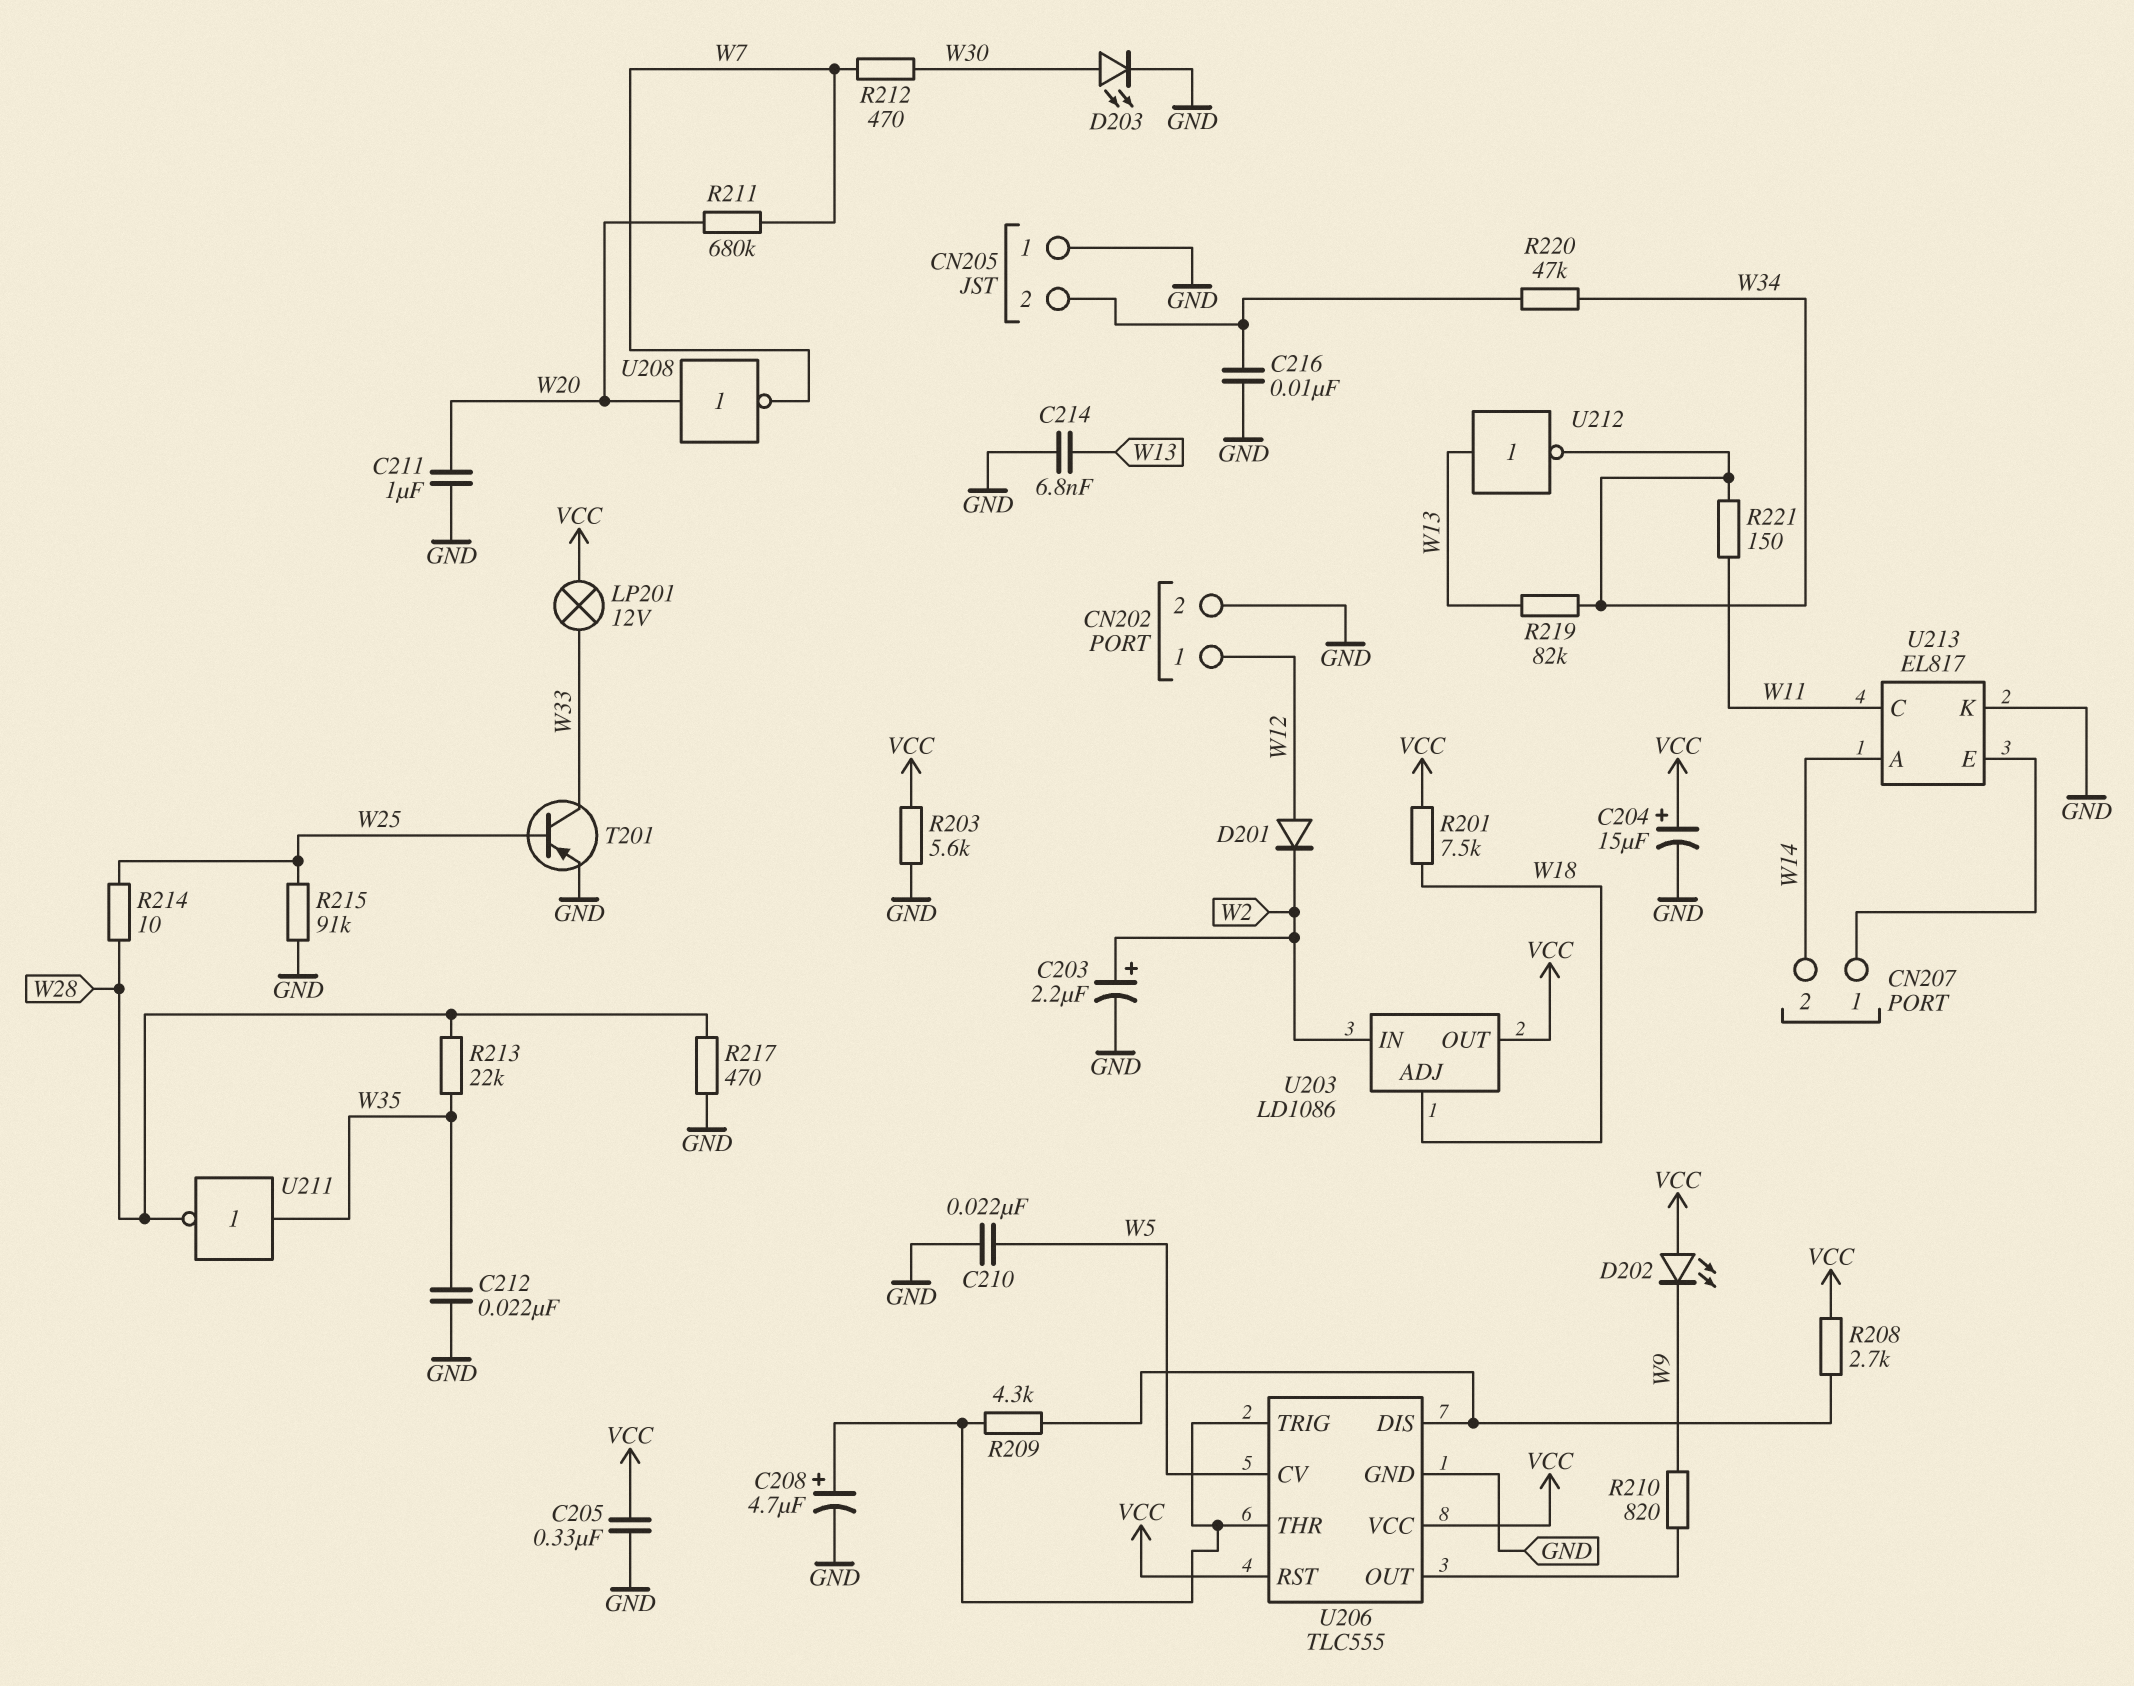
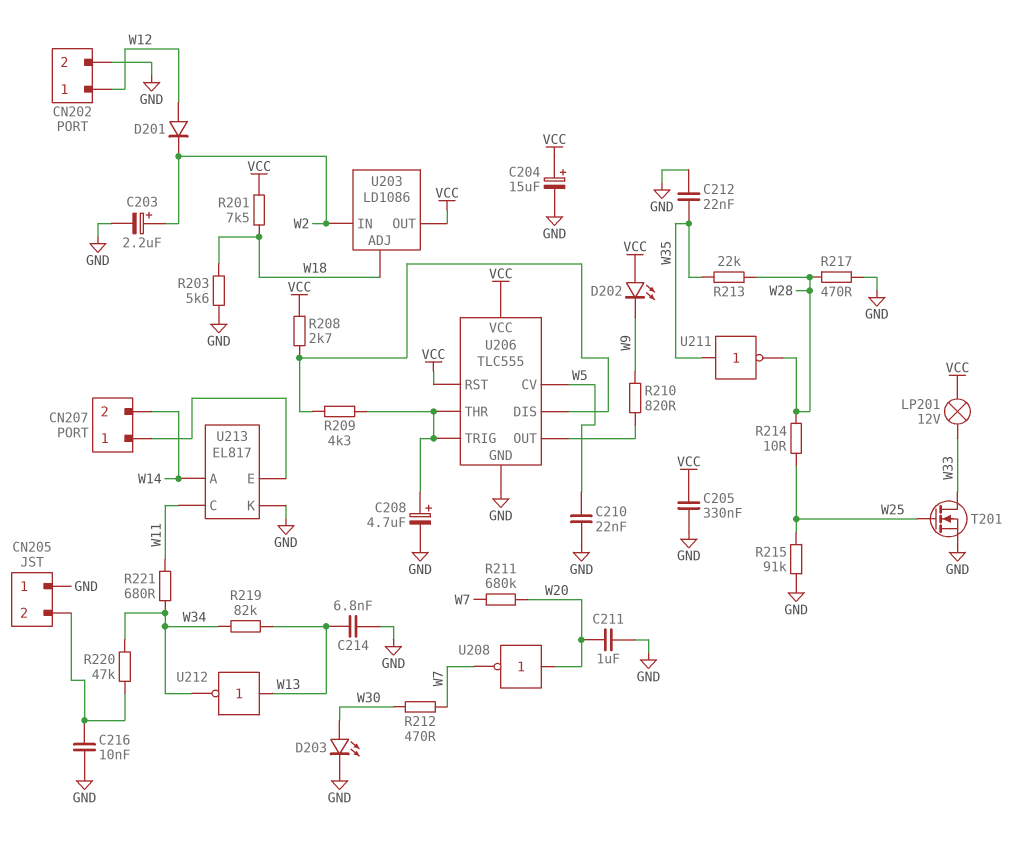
R203: 5.6k (GND, VCC) -> 5.6k (GND, W18)
R221: 150 (W11, W34) -> 680 (W11, W34)
T201: PNP (B W25, C W33, E GND) -> NMOS (G W25, D W33, S GND)

